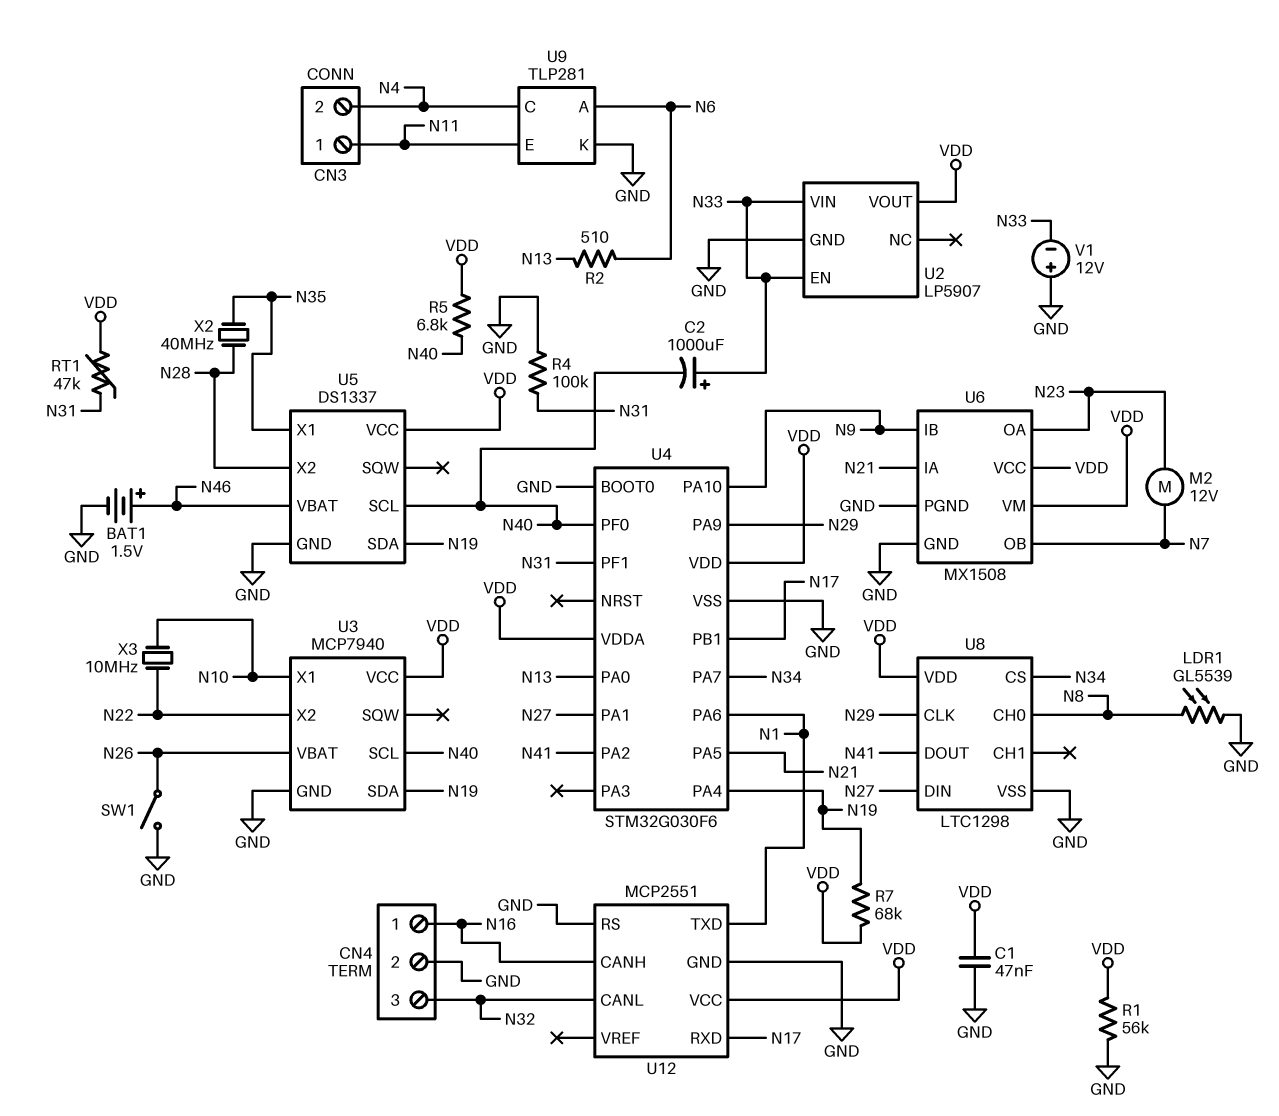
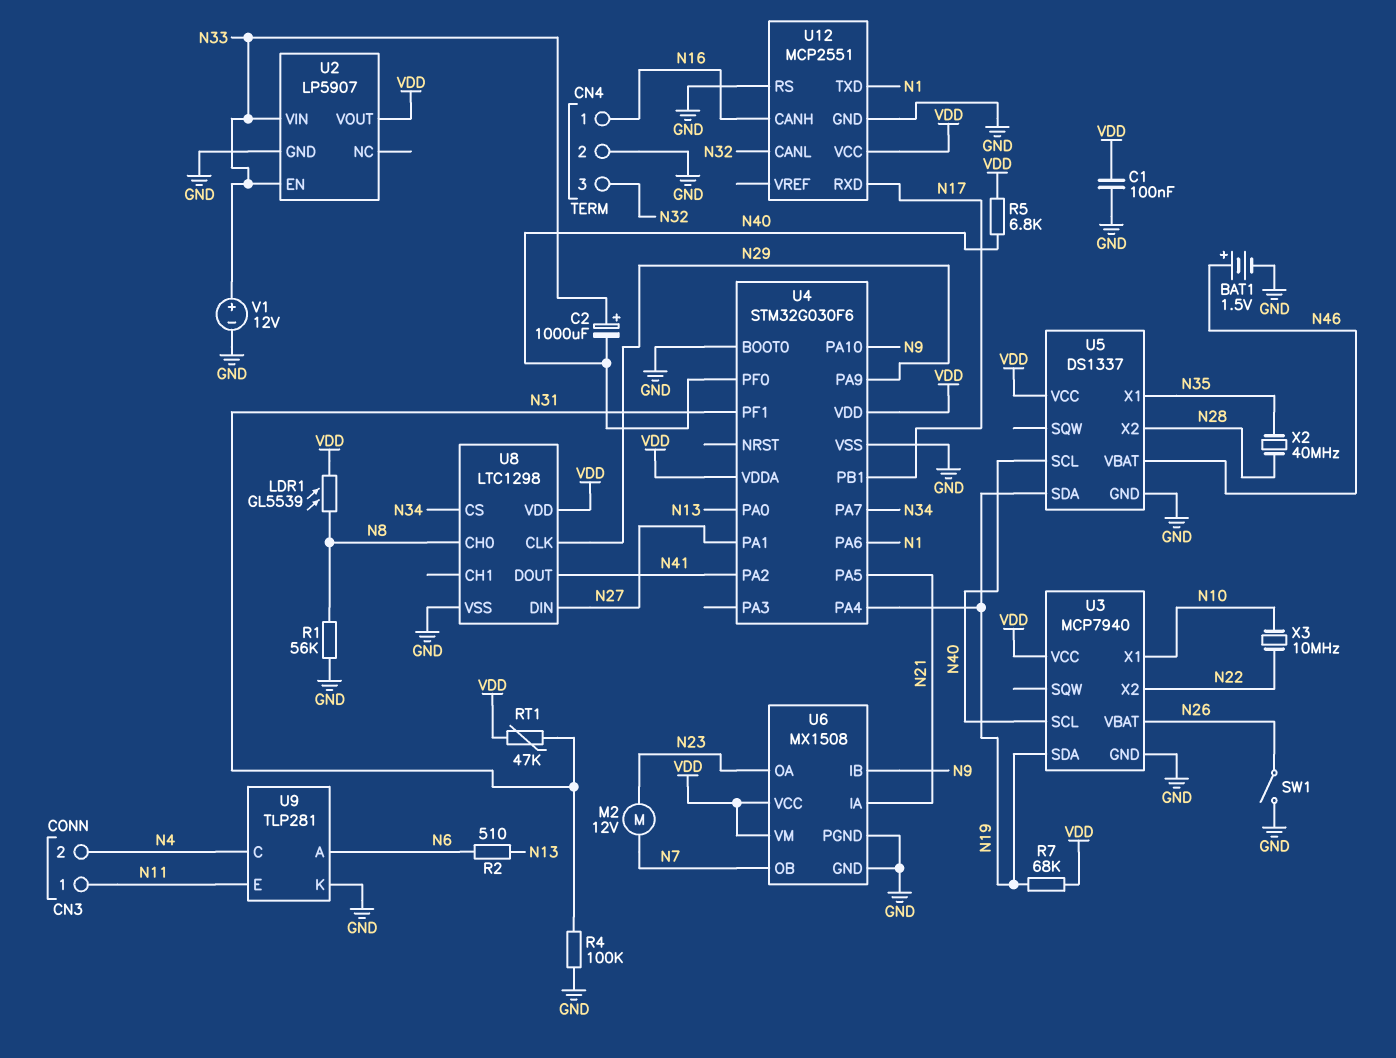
C1: 47nF (GND, VDD) -> 100nF (GND, VDD)
LDR1: GL5539 (GND, N8) -> GL5539 (N8, VDD)
R1: 56k (GND, VDD) -> 56k (GND, N8)
V1: 12V (plus GND, minus N33) -> 12V (plus N33, minus GND)

